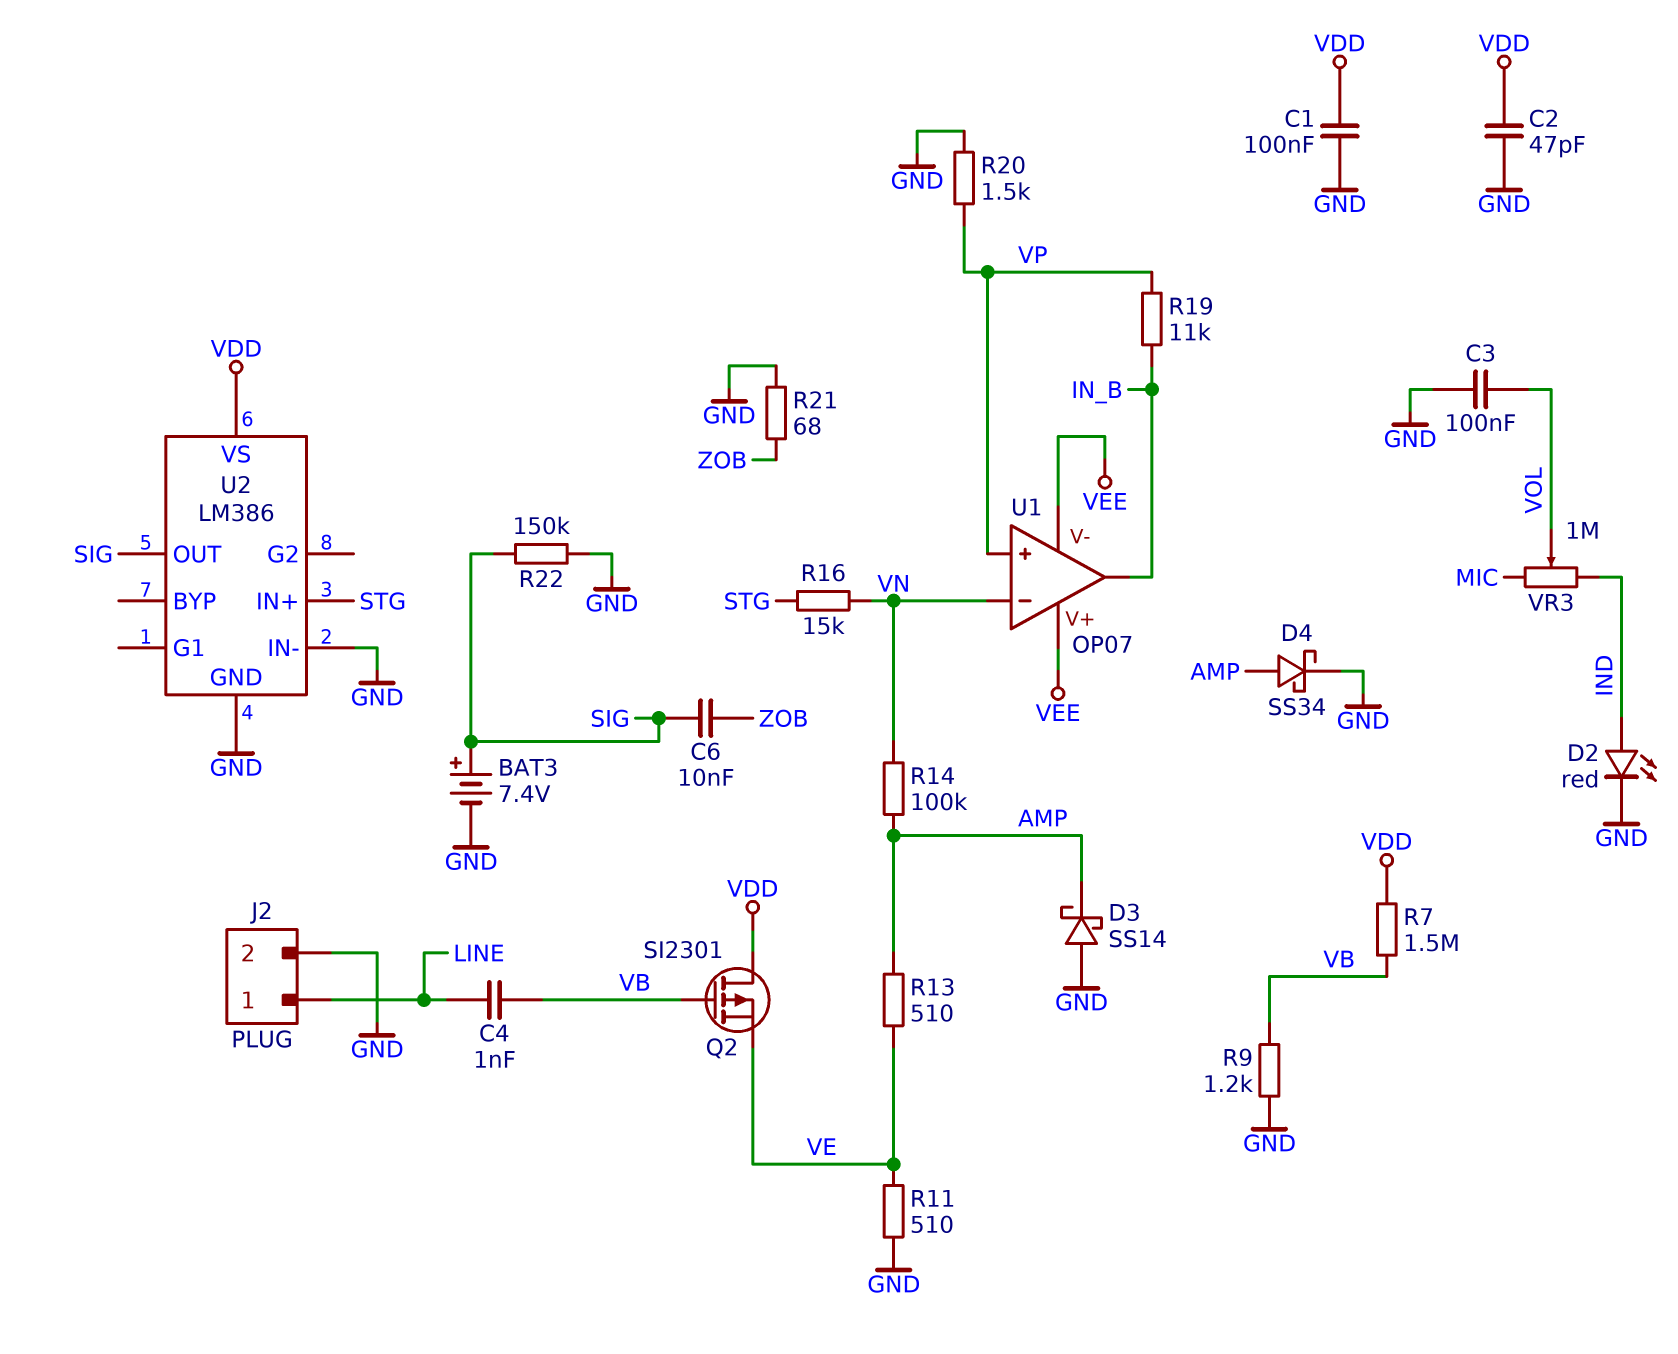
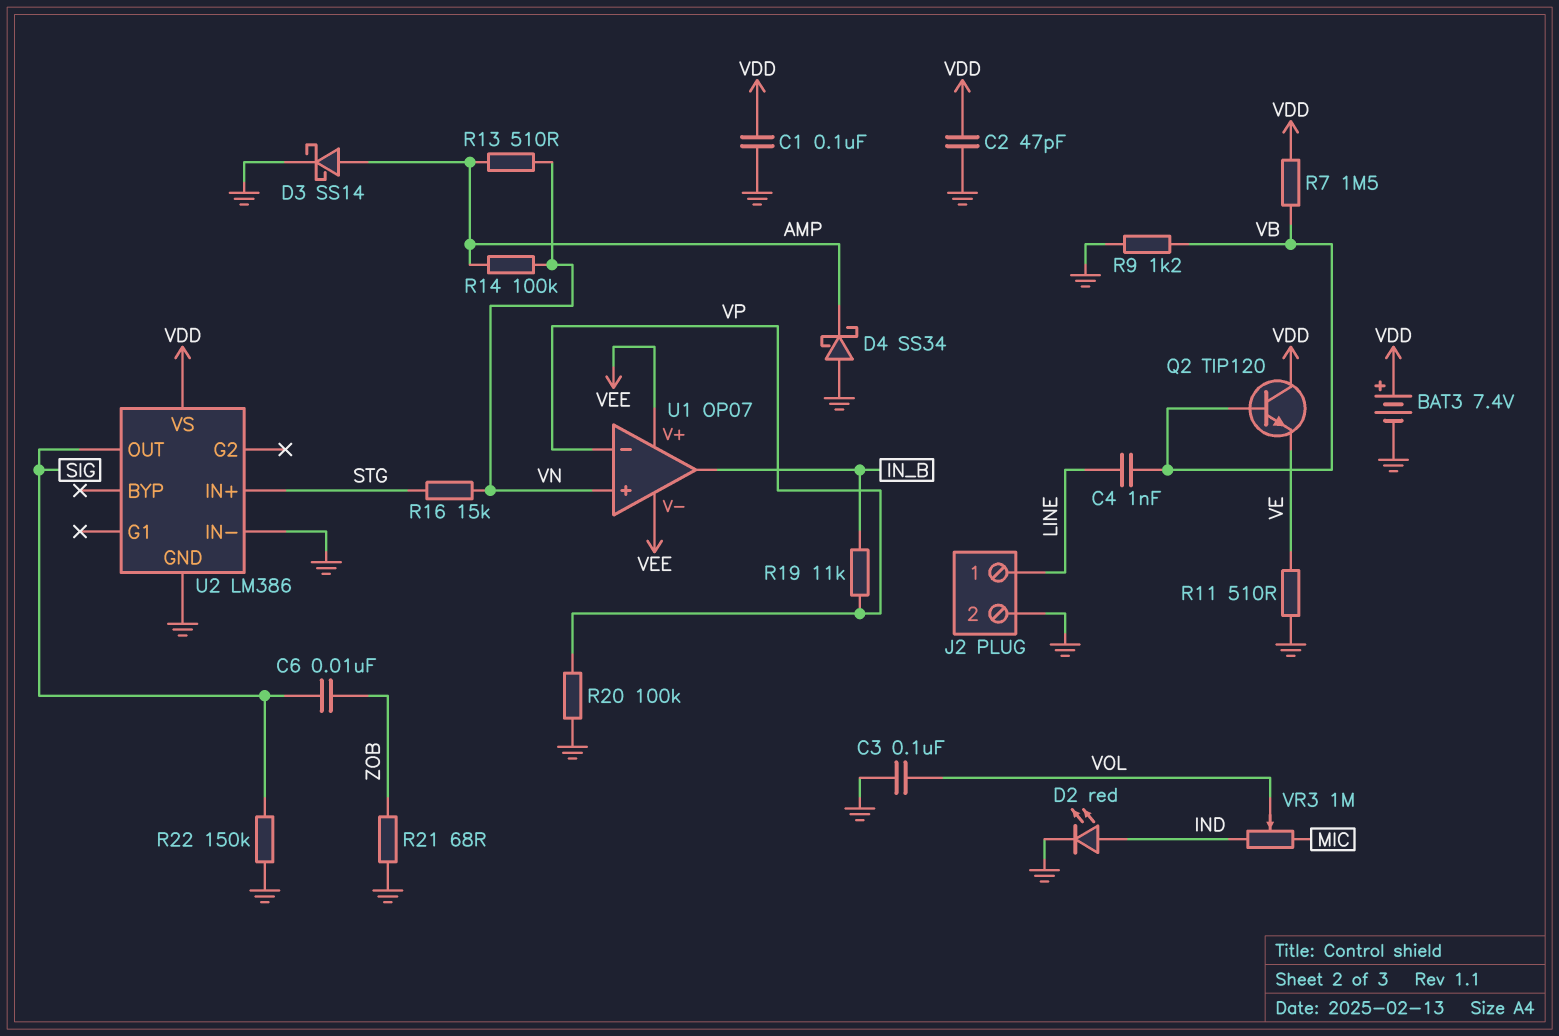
BAT3: 7.4V (plus SIG, minus GND) -> 7.4V (plus VDD, minus GND)
D3: schottky SS14 (A GND, K AMP) -> schottky SS14 (A AMP, K GND)
D4: schottky SS34 (A AMP, K GND) -> schottky SS34 (A GND, K AMP)
Q2: PMOS SI2301 (G VB, D VDD, S VE) -> NPN TIP120 (B VB, C VDD, E VE)
R13: 510 (AMP, VE) -> 510 (AMP, VN)
R20: 1.5k (GND, VP) -> 100k (GND, VP)
U1 pin in+: VP -> VN
U1 pin in-: VN -> VP

